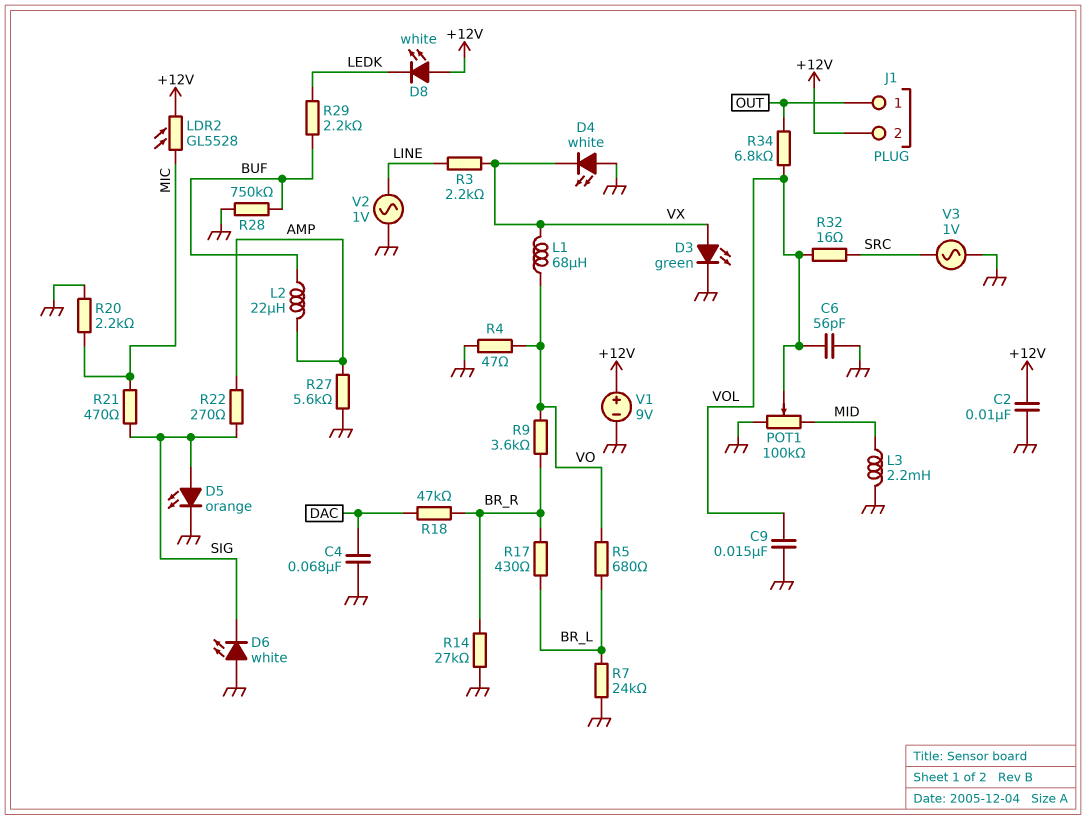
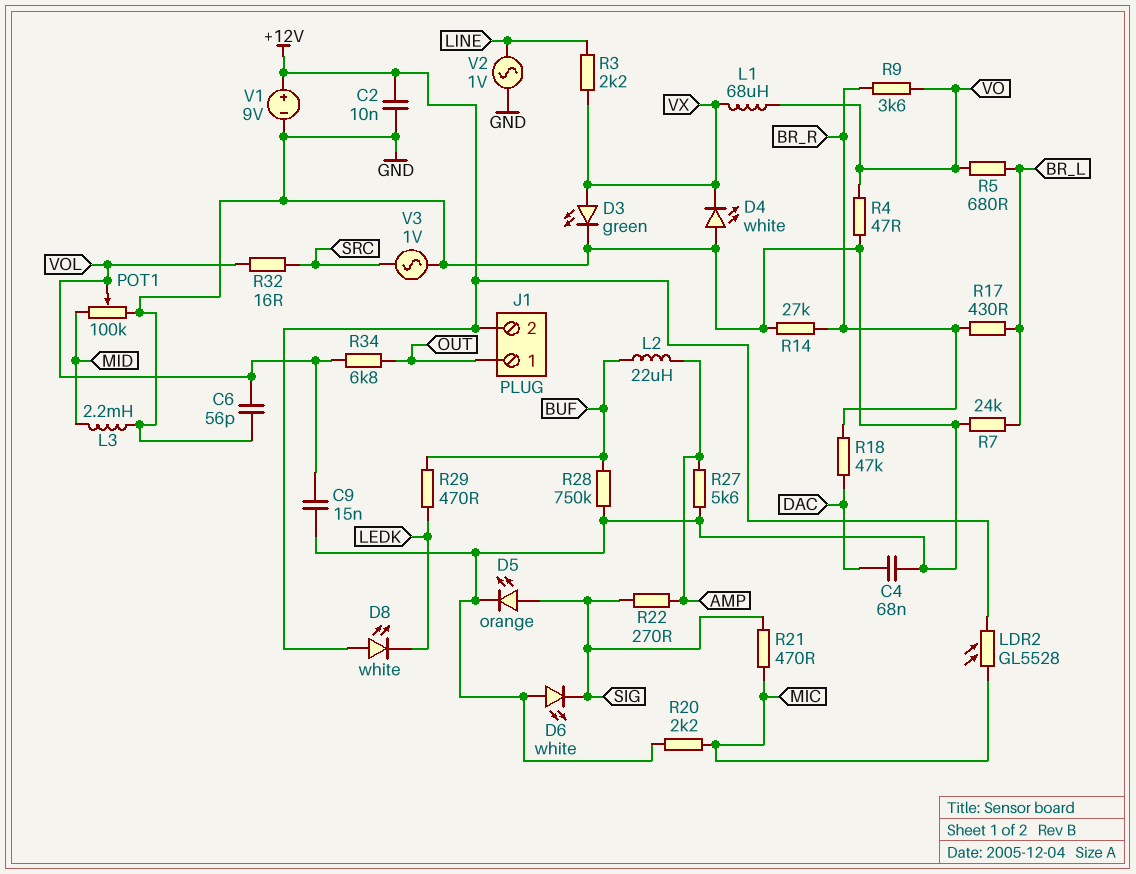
R29: 2.2k (BUF, LEDK) -> 470 (BUF, LEDK)

